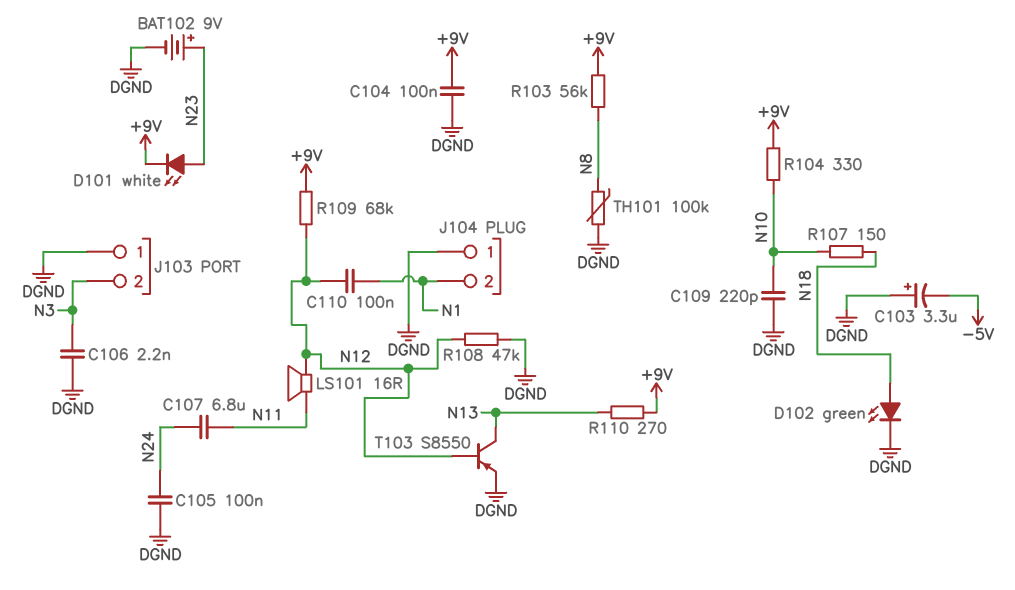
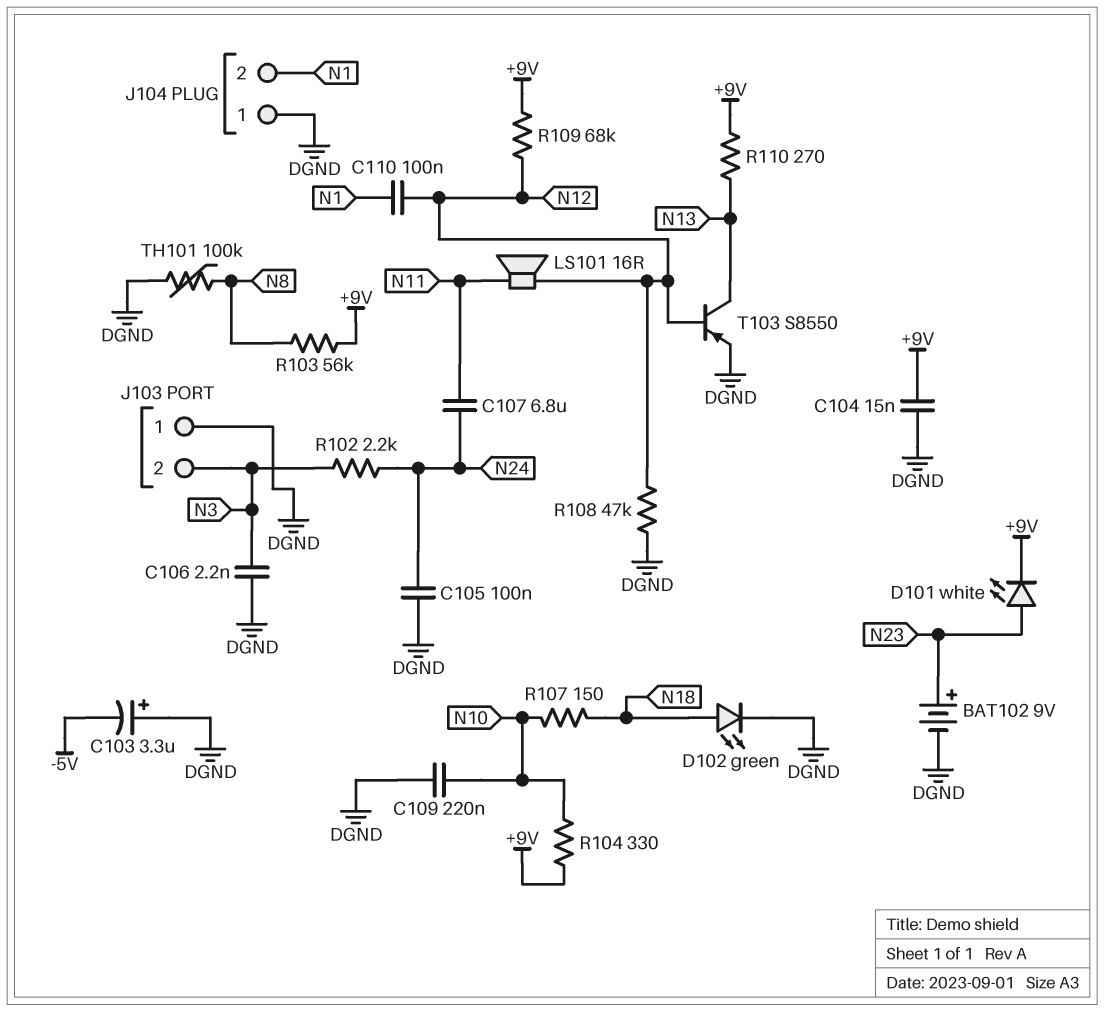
C104: 100nF (+9V, DGND) -> 15nF (+9V, DGND)
C109: 220pF (DGND, N10) -> 220nF (DGND, N10)
R102: none -> 2.2k (N3, N24)

